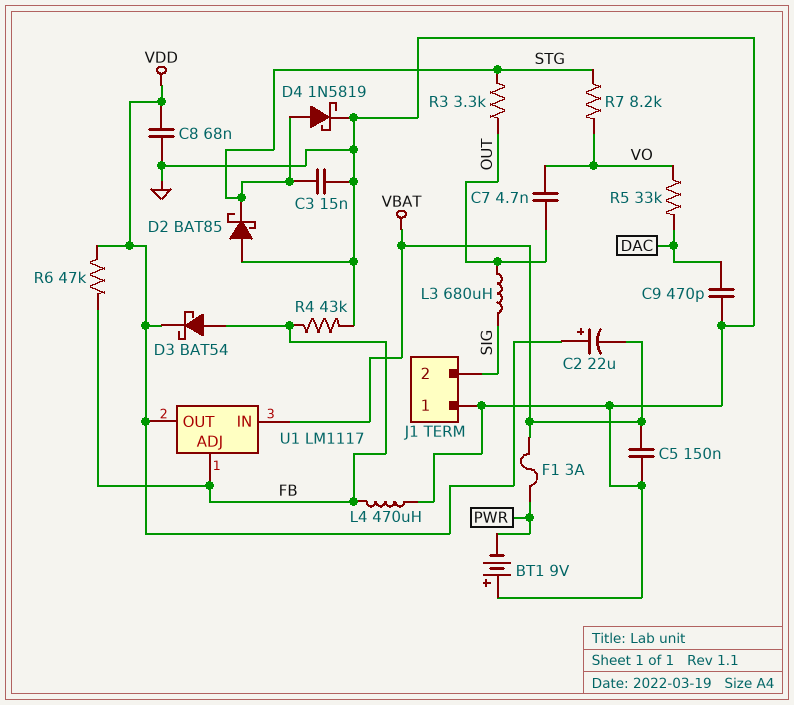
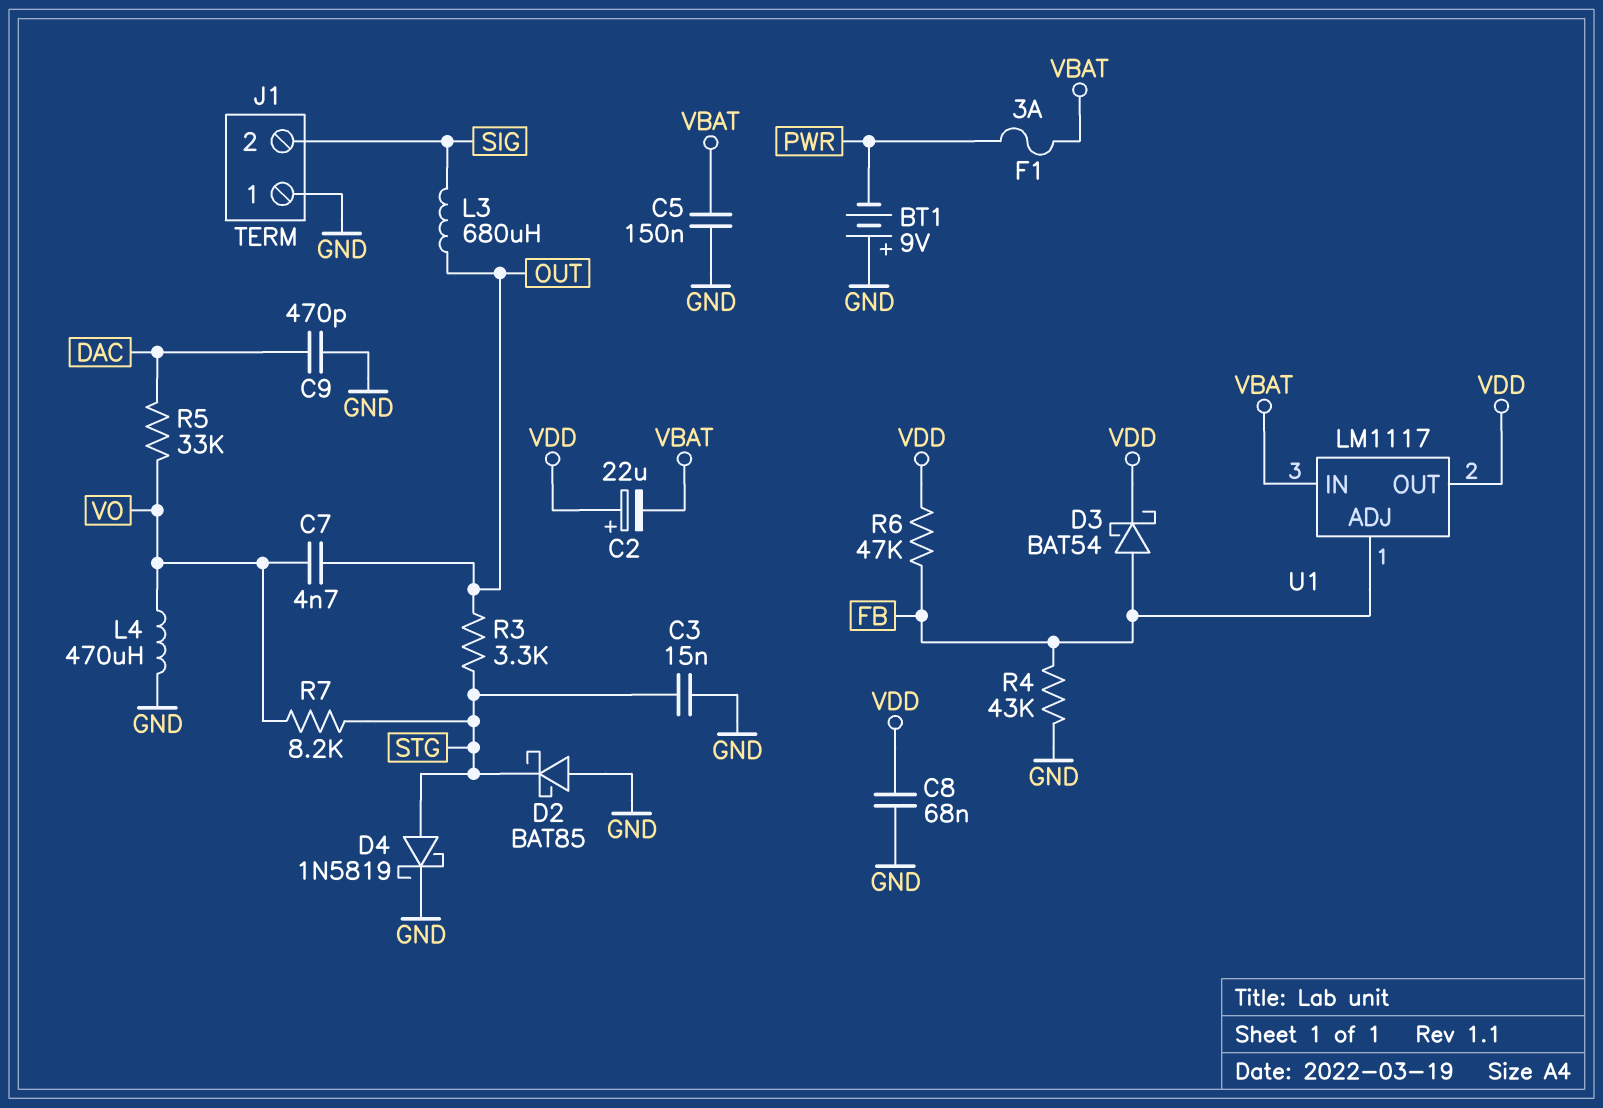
L4: 470uH (FB, GND) -> 470uH (GND, VO)

